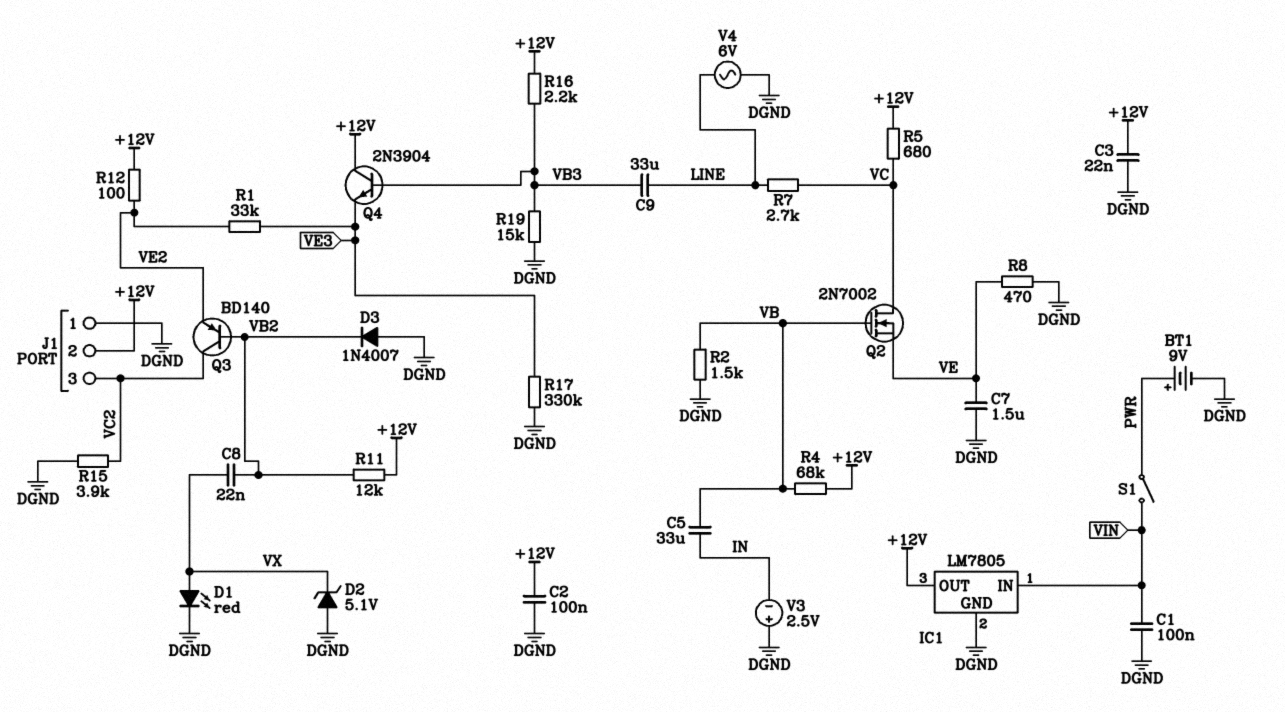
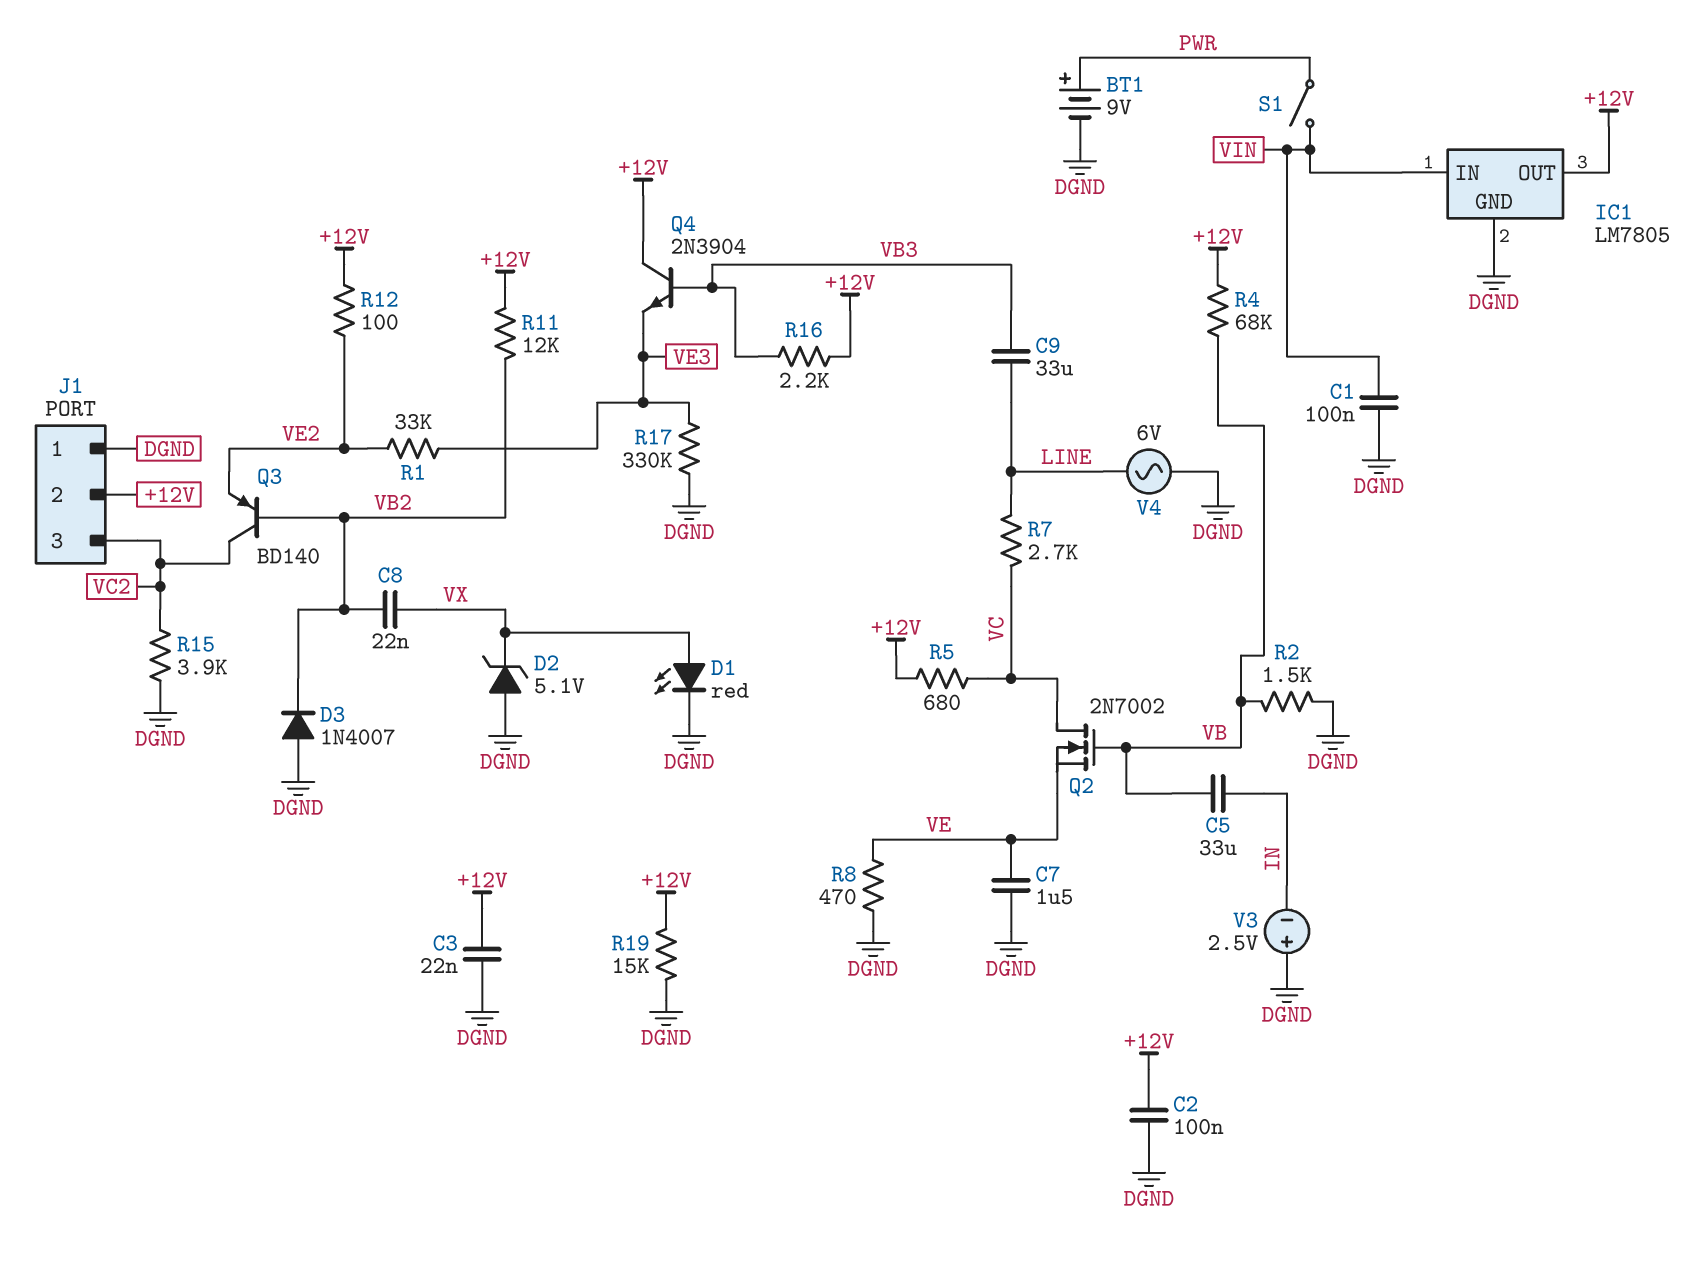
R19: 15k (DGND, VB3) -> 15k (+12V, DGND)

